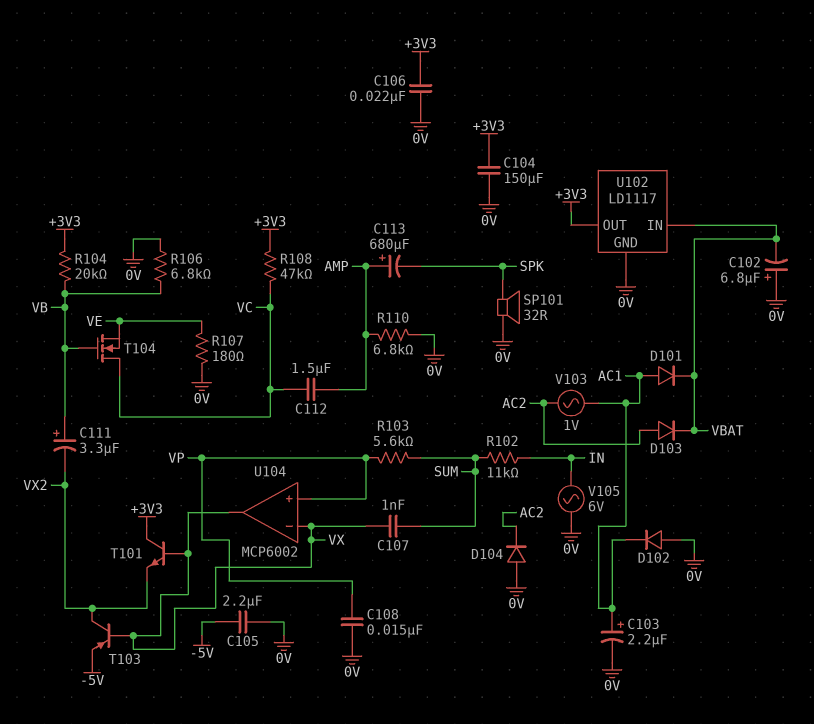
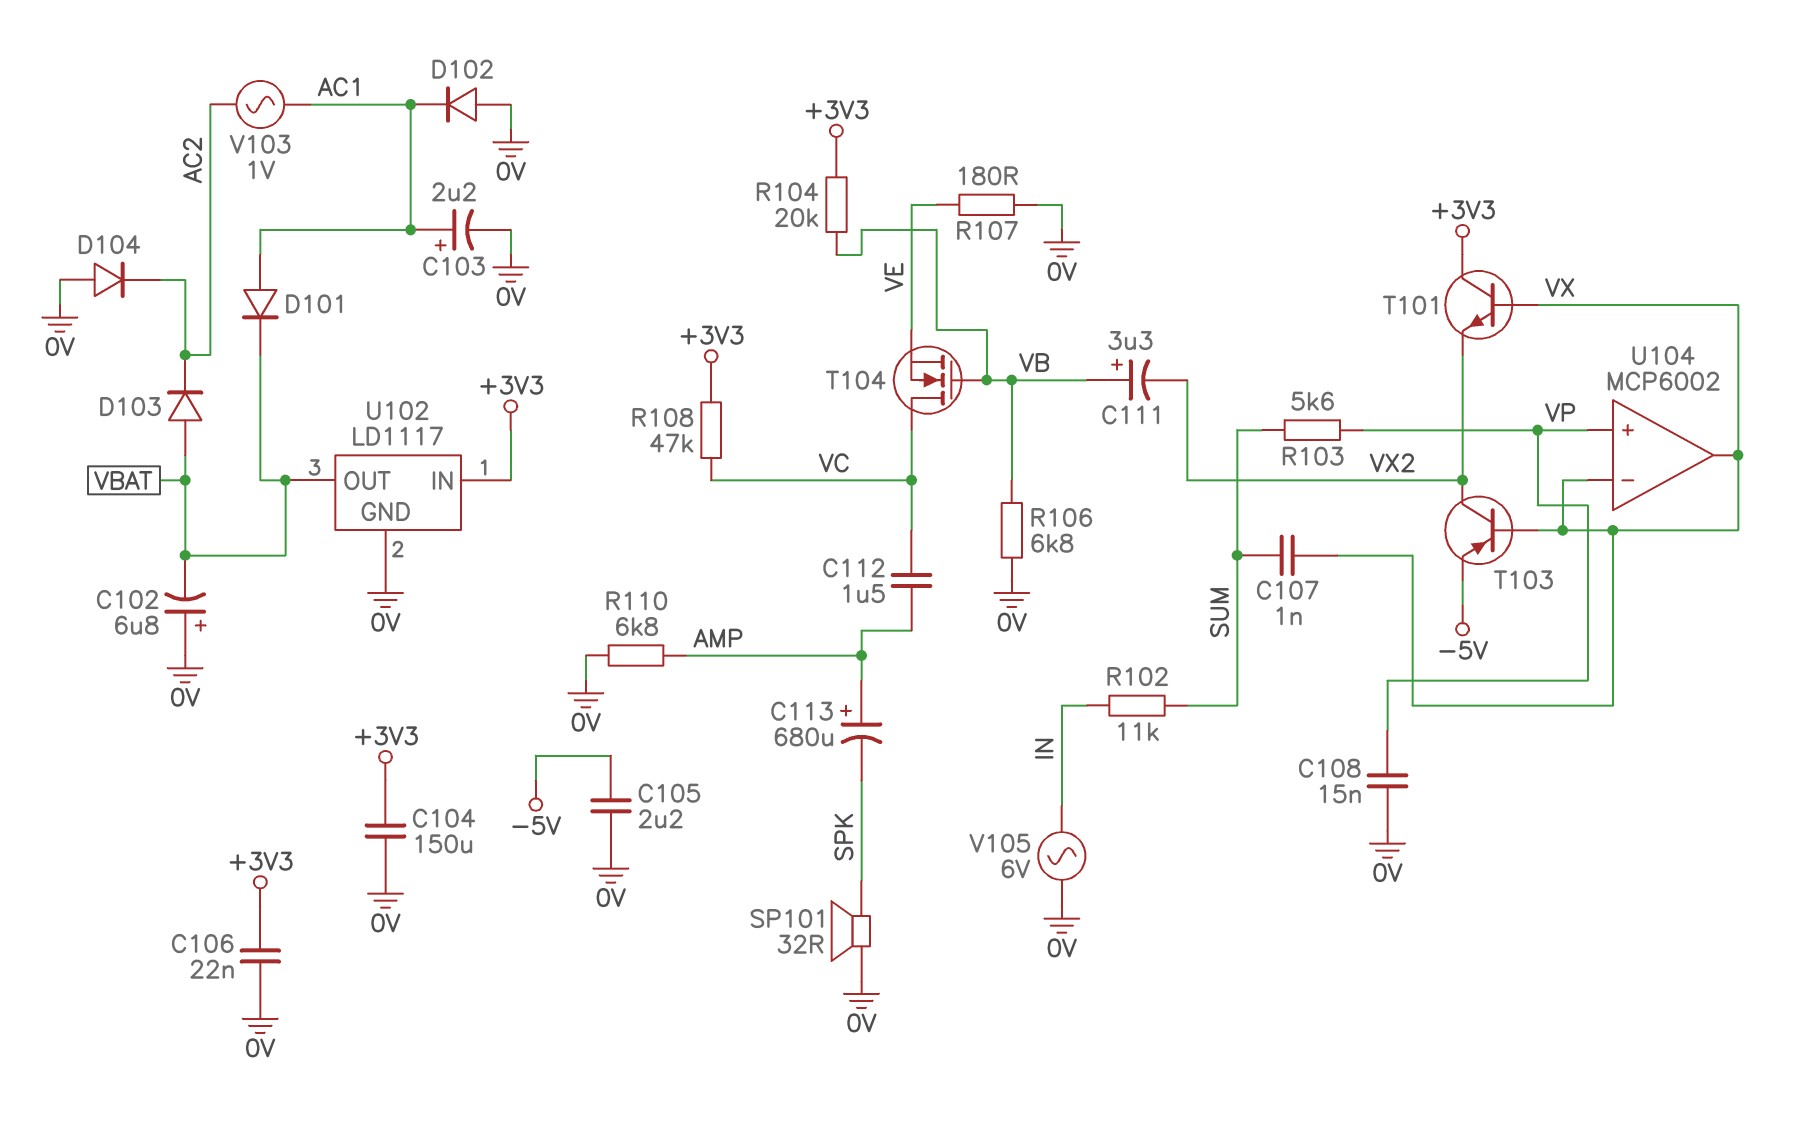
D103: diode (A AC2, K VBAT) -> diode (A VBAT, K AC2)
U102 pin IN: VBAT -> +3V3
U102 pin OUT: +3V3 -> VBAT

